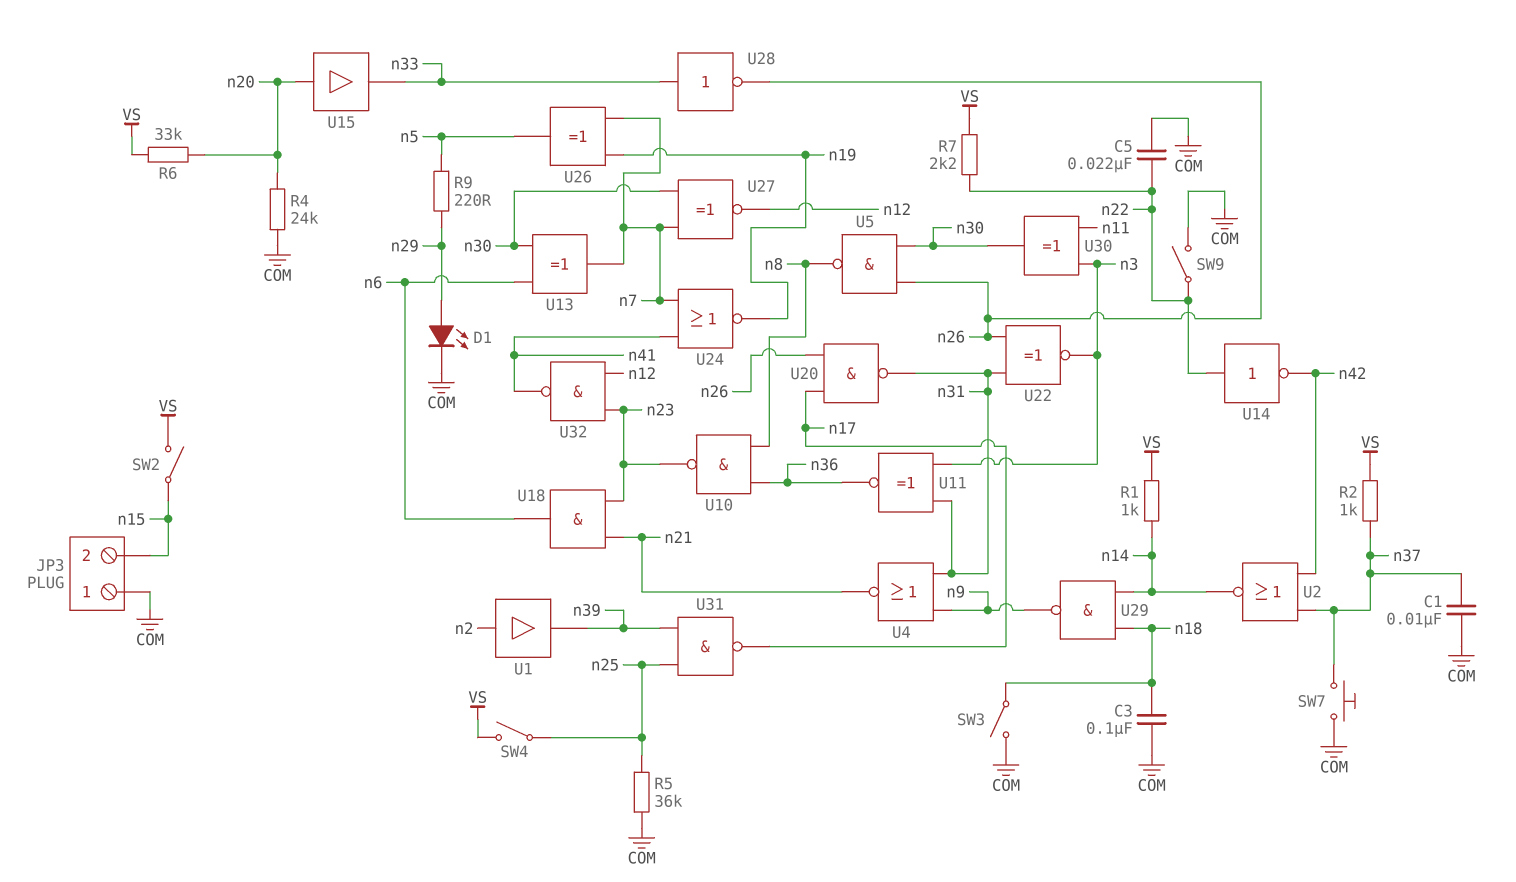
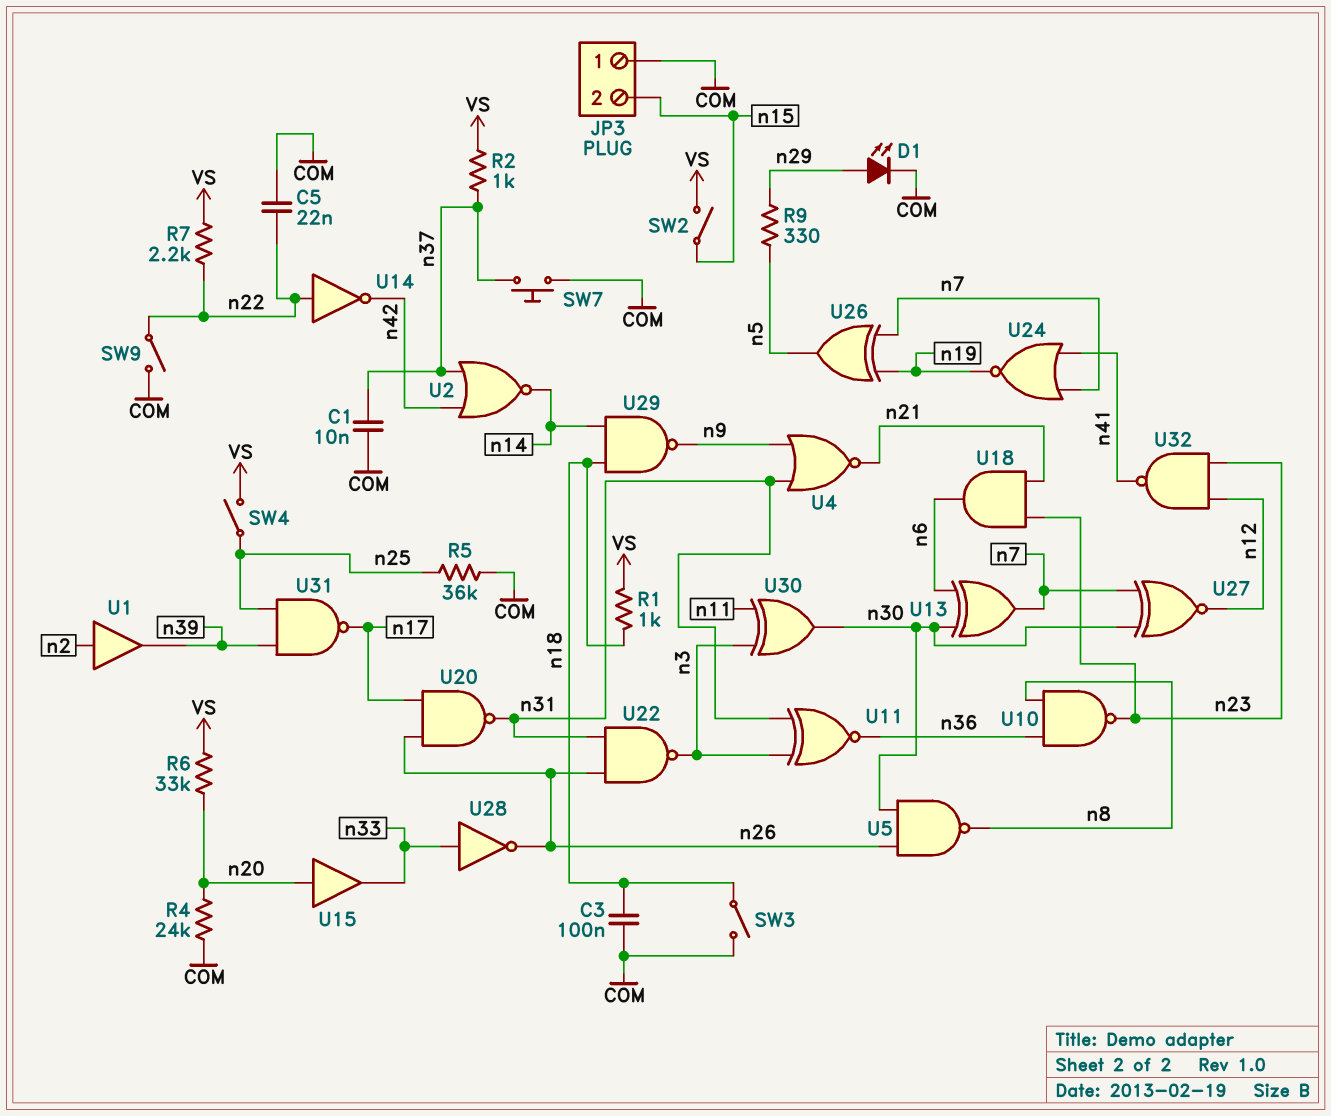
R1: 1k (VS, n14) -> 1k (VS, n18)
R9: 220 (n5, n29) -> 330 (n5, n29)
U22: XNOR (in n26, in n31, out n3) -> NAND (in n26, in n31, out n3)

